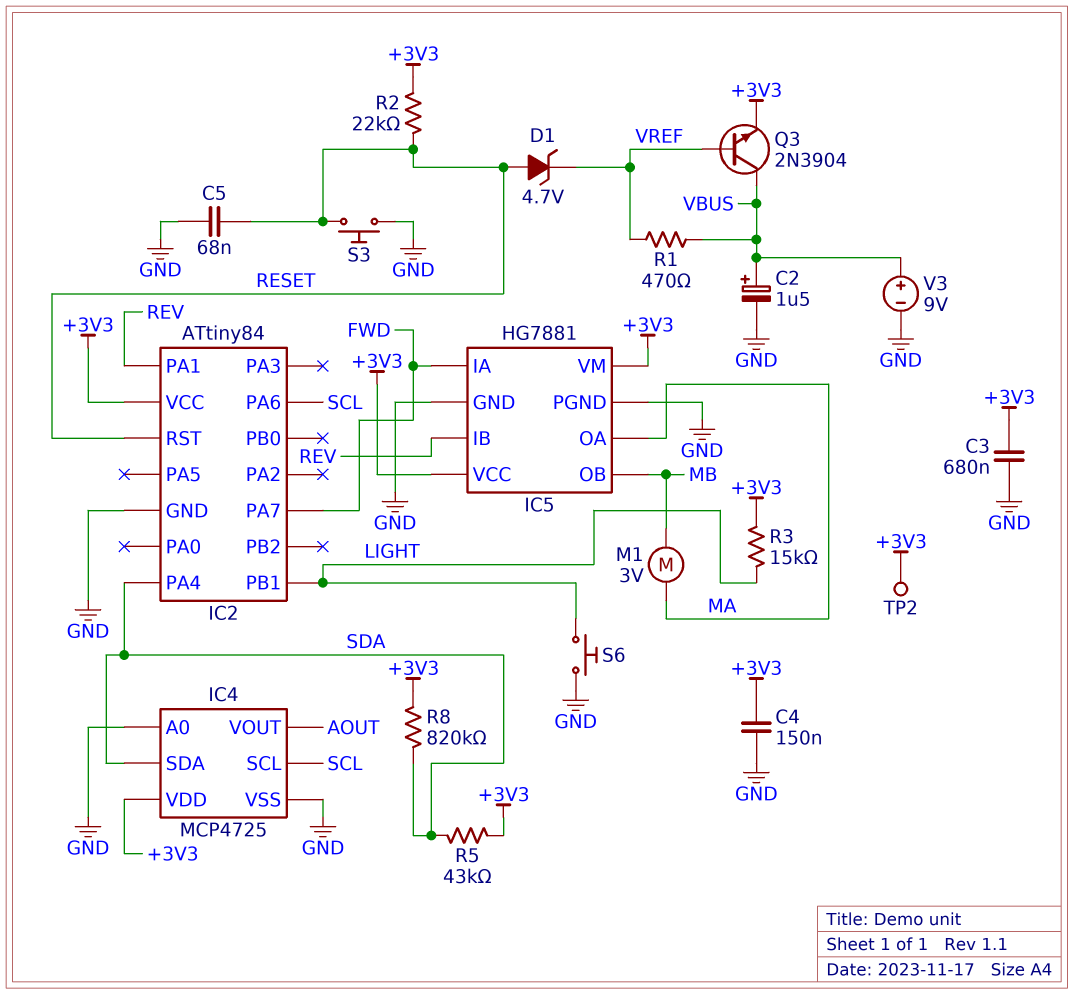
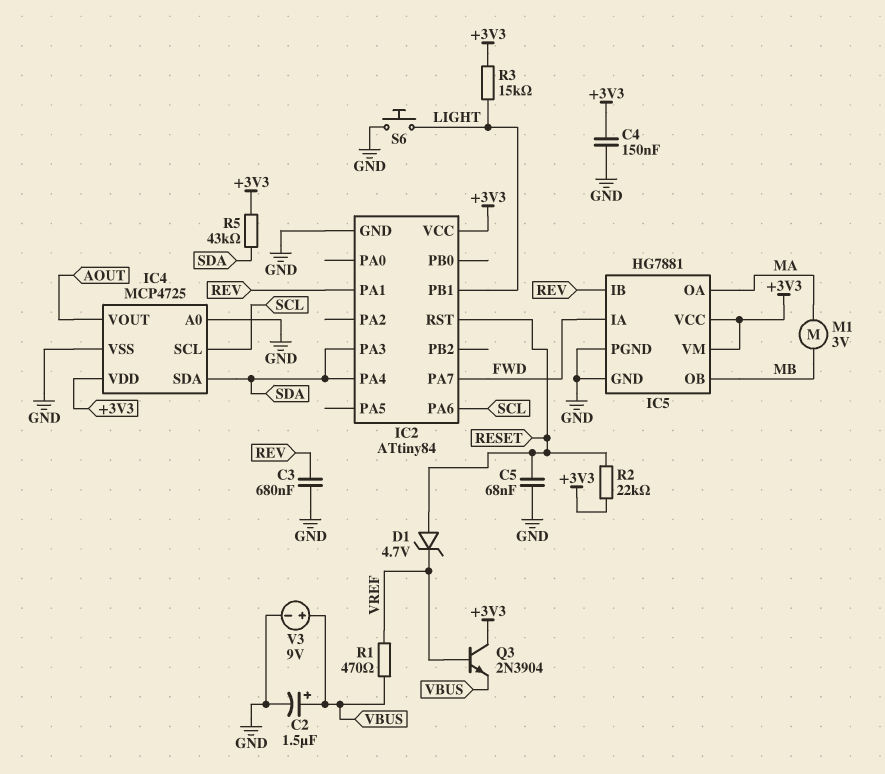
C3: 680nF (+3V3, GND) -> 680nF (GND, REV)
IC2 pin PA3: none -> SDA
Q3: NPN 2N3904 (B VREF, C VBUS, E +3V3) -> NPN 2N3904 (B VREF, C +3V3, E VBUS)
R8: 820k (+3V3, SDA) -> none
S3: button (GND, RESET) -> none
TP2: test point (+3V3) -> none

